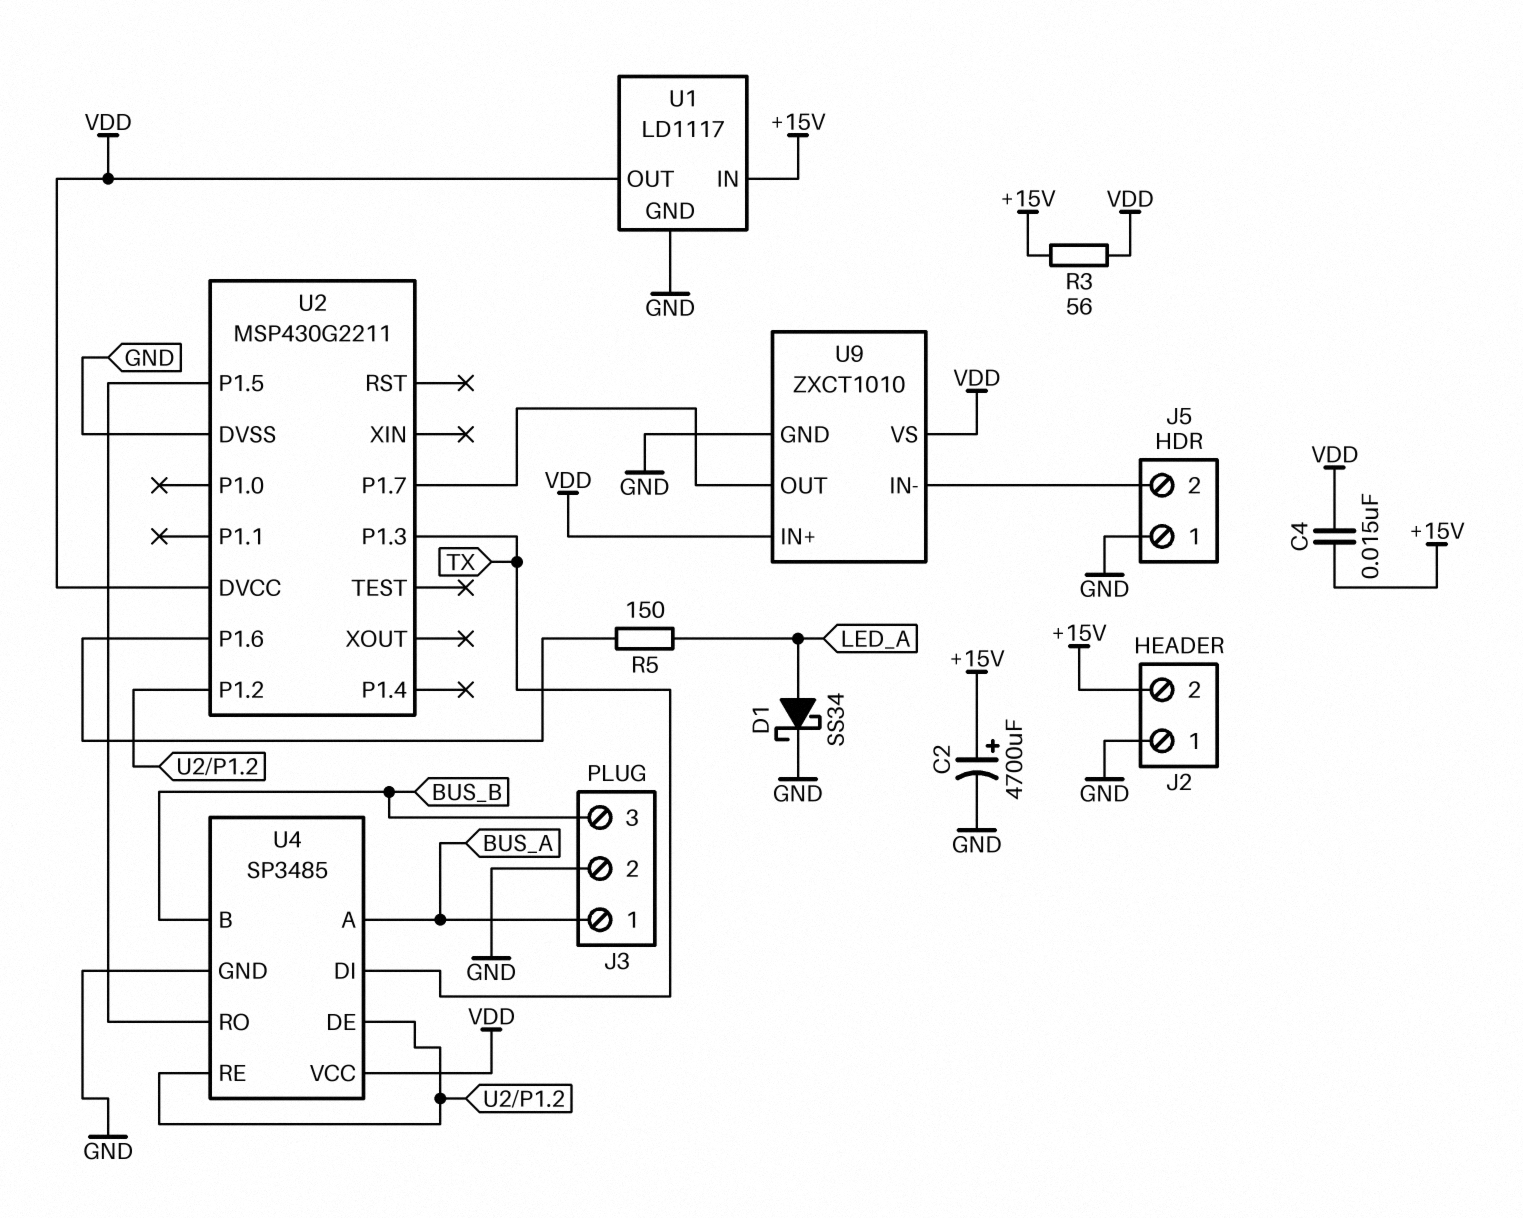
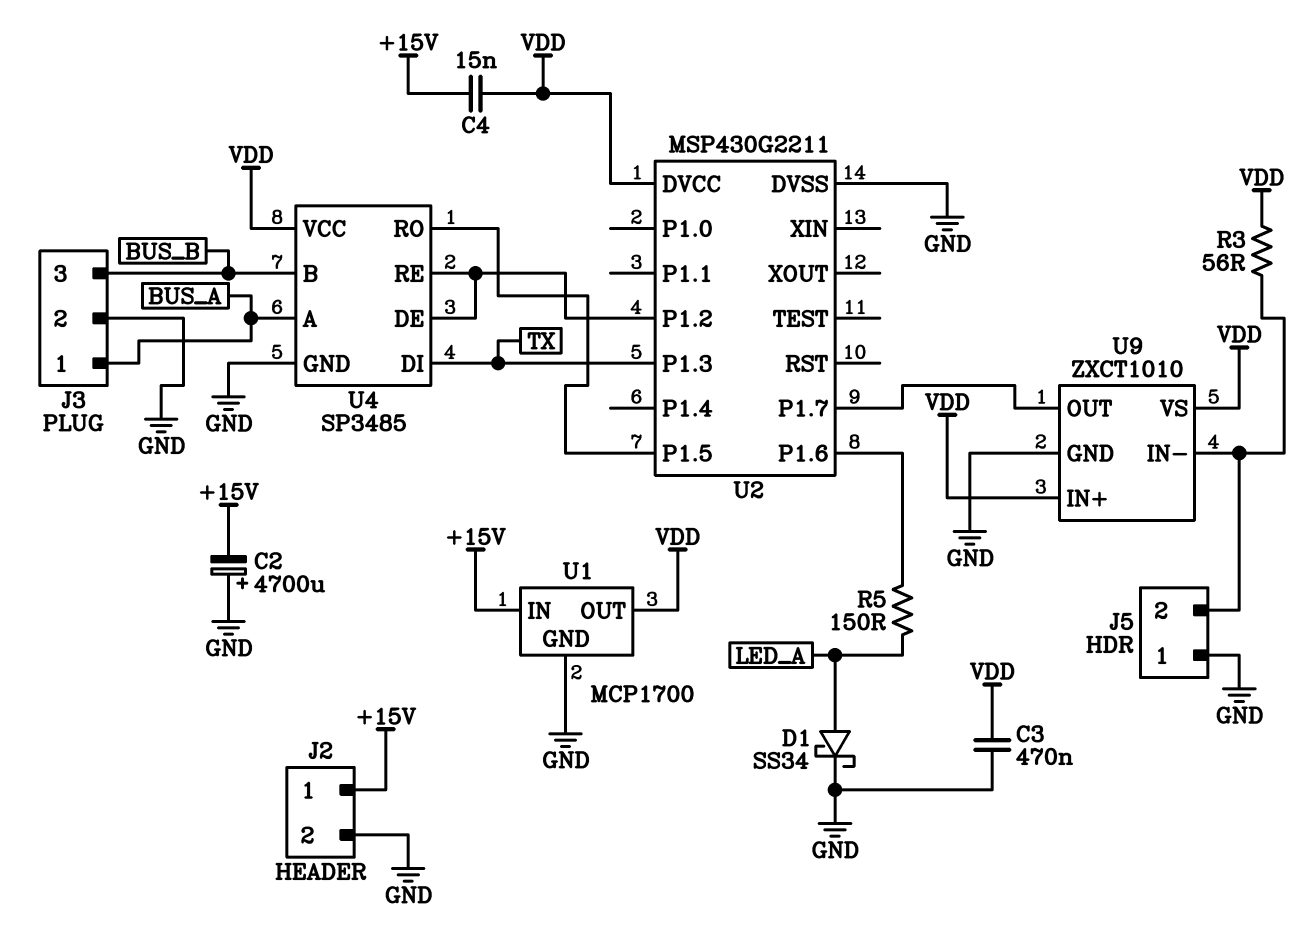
C2: 4700uF (plus +15V, minus GND) -> 4700uF (plus GND, minus +15V)
C3: none -> 470nF (GND, VDD)
J2 pin 1: GND -> +15V
J2 pin 2: +15V -> GND
R3: 56 (+15V, VDD) -> 56 (J5/2, VDD)
U1: LD1117 -> MCP1700

